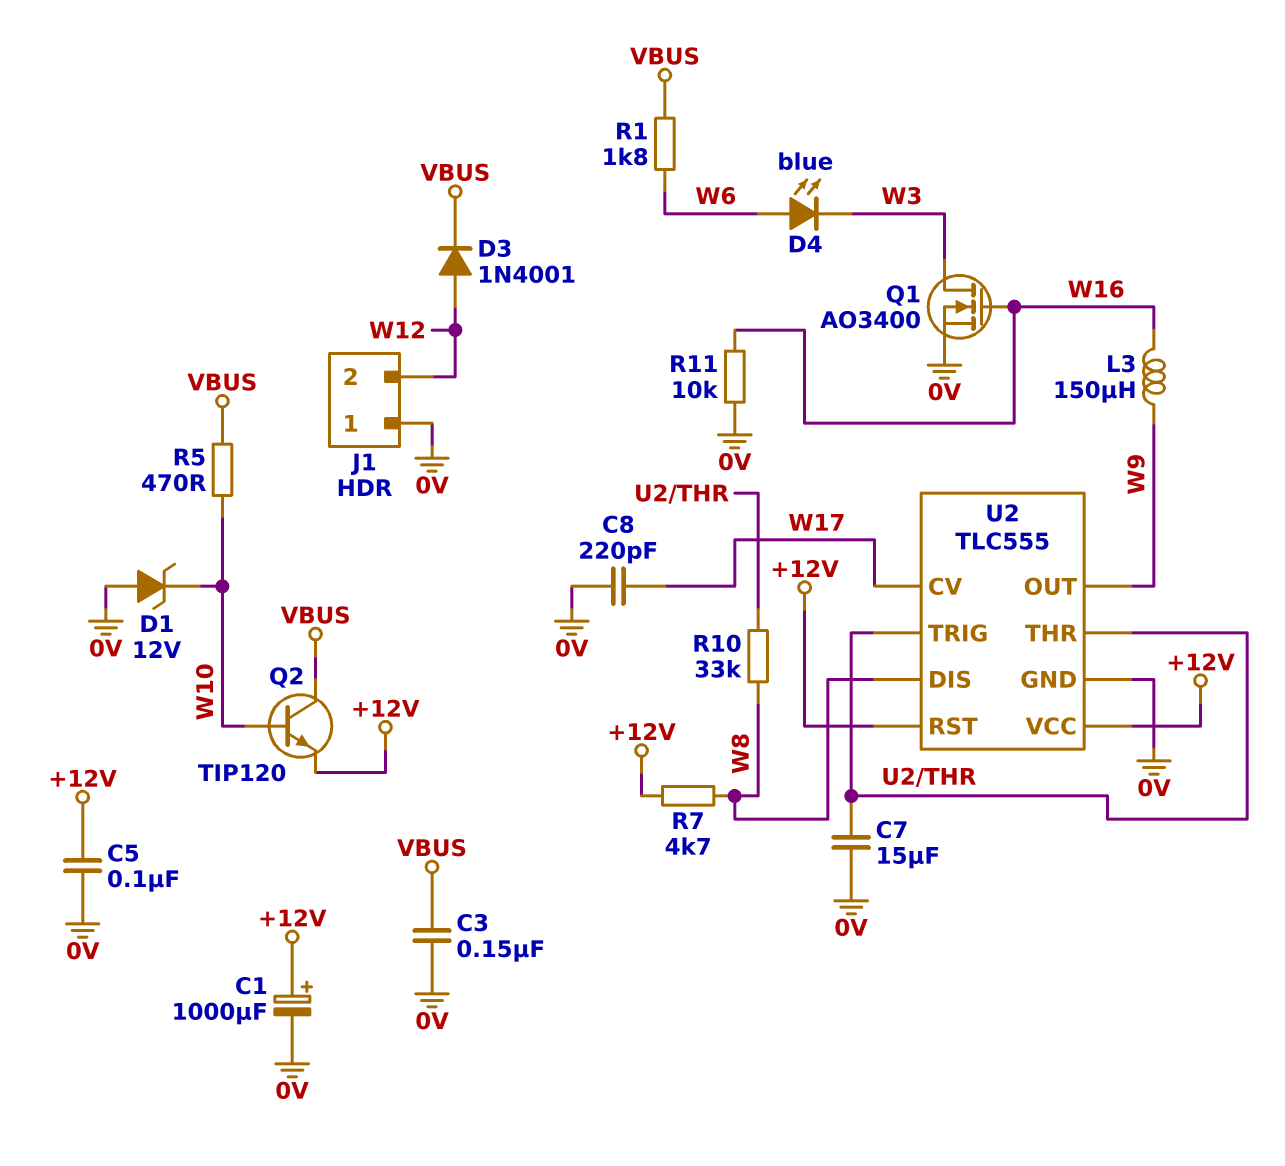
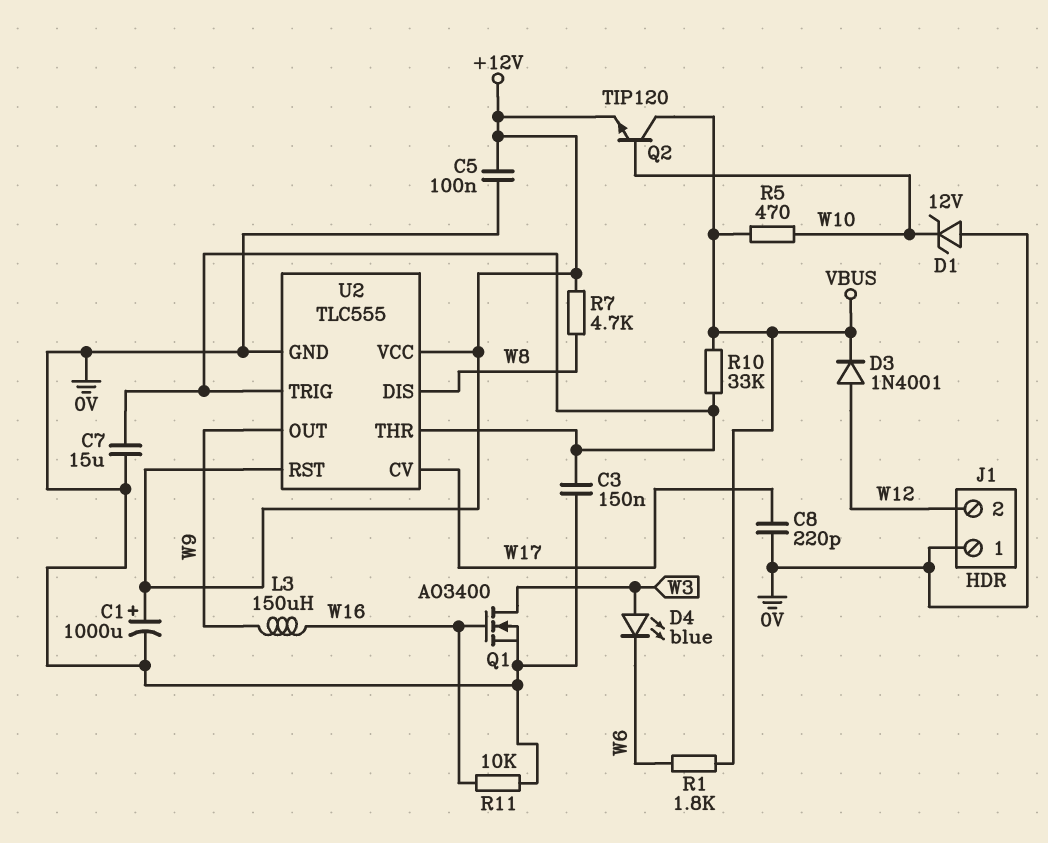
C3: 150nF (0V, VBUS) -> 150nF (0V, U2/THR)
D4: LED blue (A W6, K W3) -> LED blue (A W3, K W6)
R10: 33k (U2/THR, W8) -> 33k (U2/THR, VBUS)

